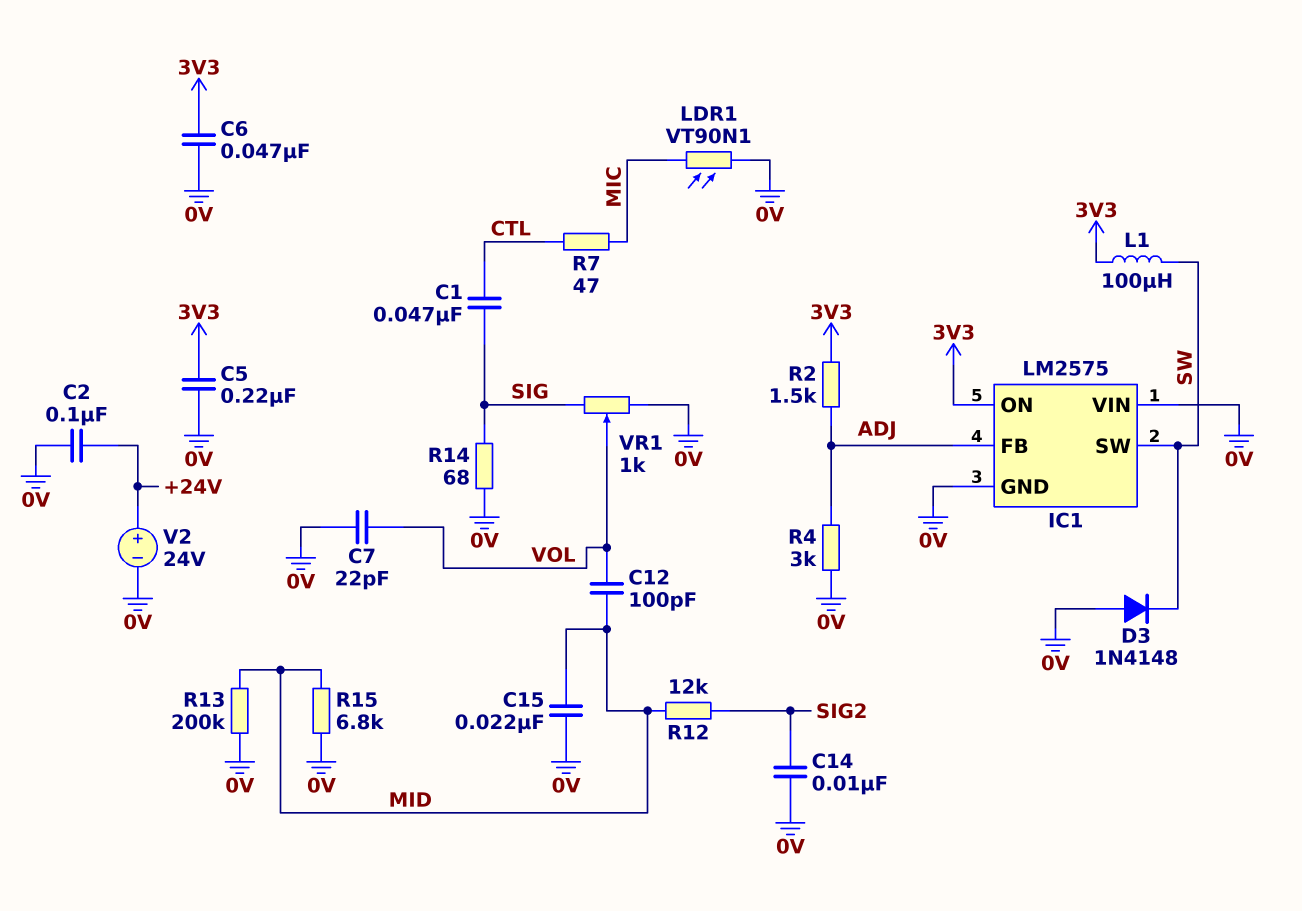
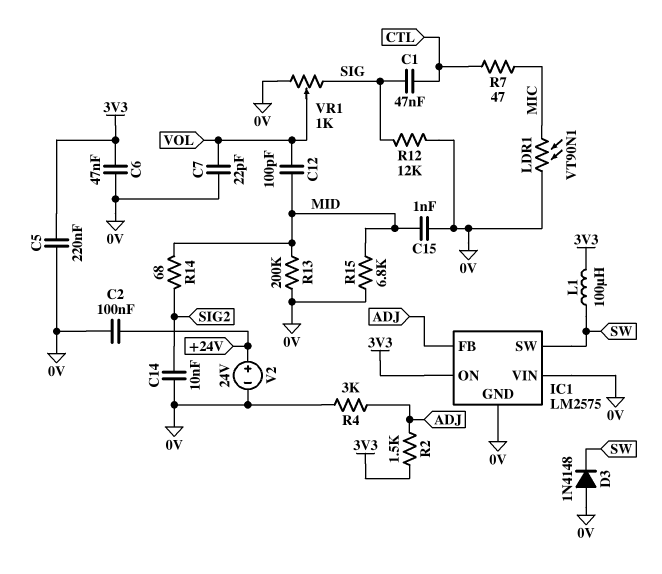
C15: 22nF (0V, MID) -> 1nF (0V, MID)
R12: 12k (MID, SIG2) -> 12k (0V, SIG)
R14: 68 (0V, SIG) -> 68 (MID, SIG2)

